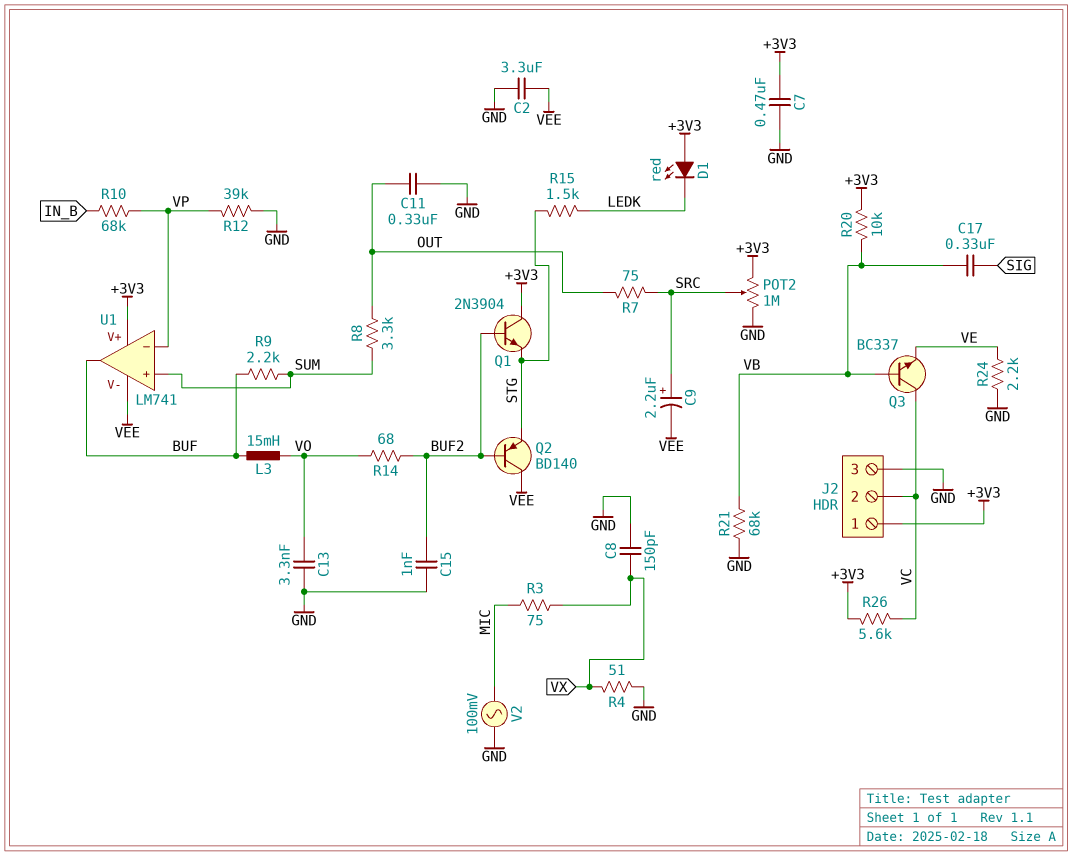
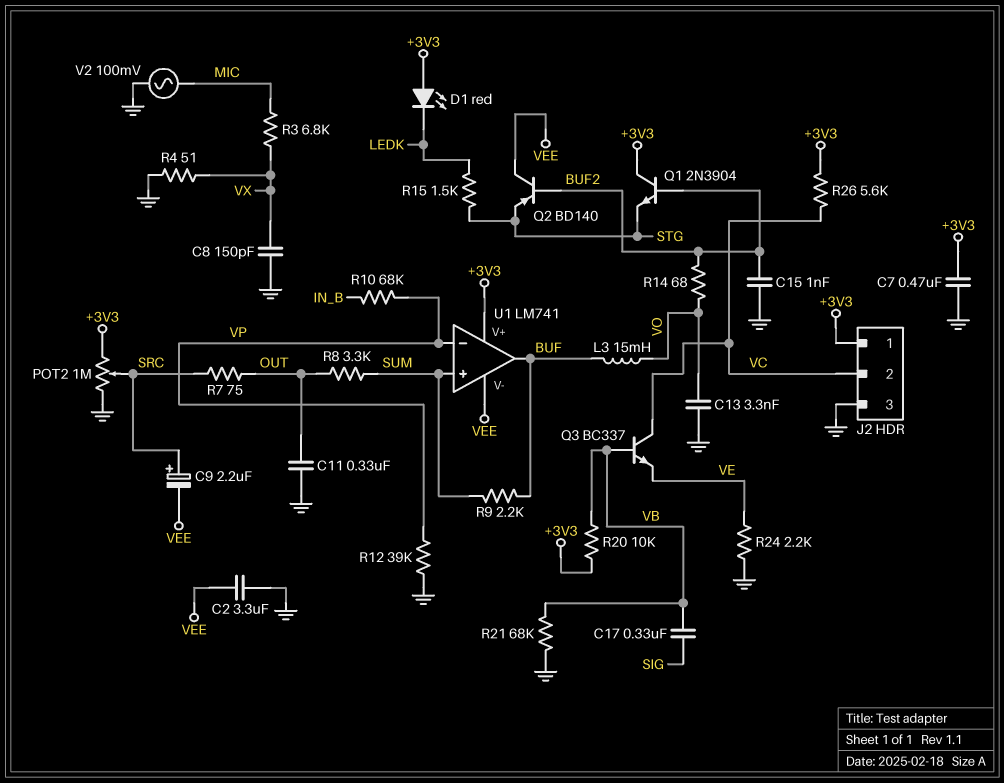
R3: 75 (MIC, VX) -> 6.8k (MIC, VX)

